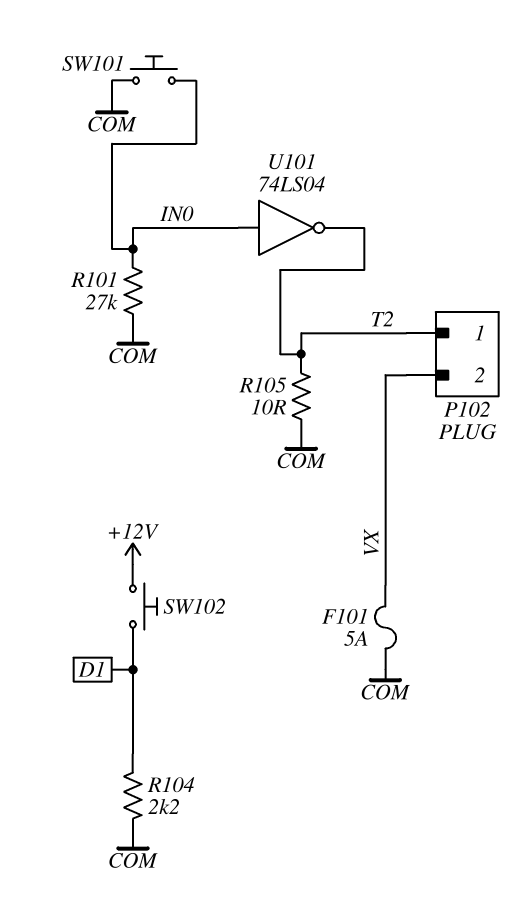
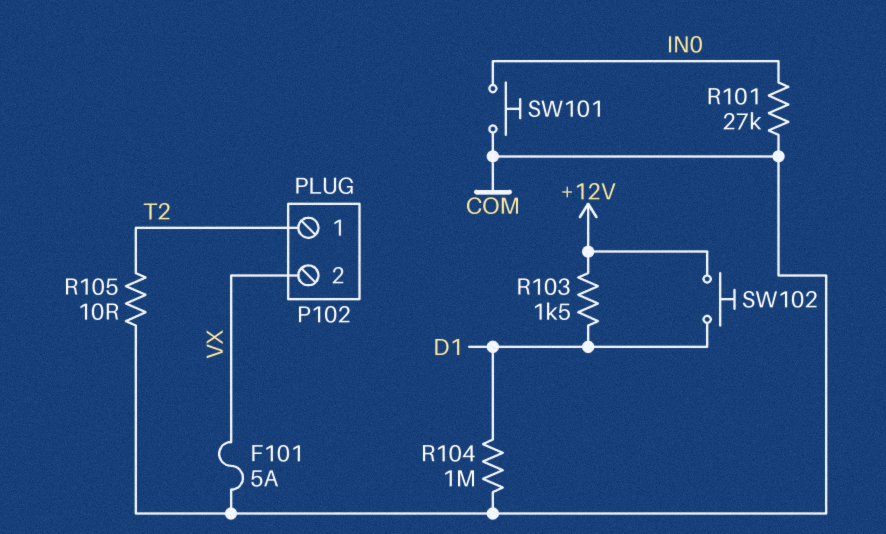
R103: none -> 1.5k (+12V, D1)
R104: 2.2k (COM, D1) -> 1M (COM, D1)
U101: NOT 74LS04 (in IN0, out T2) -> none

